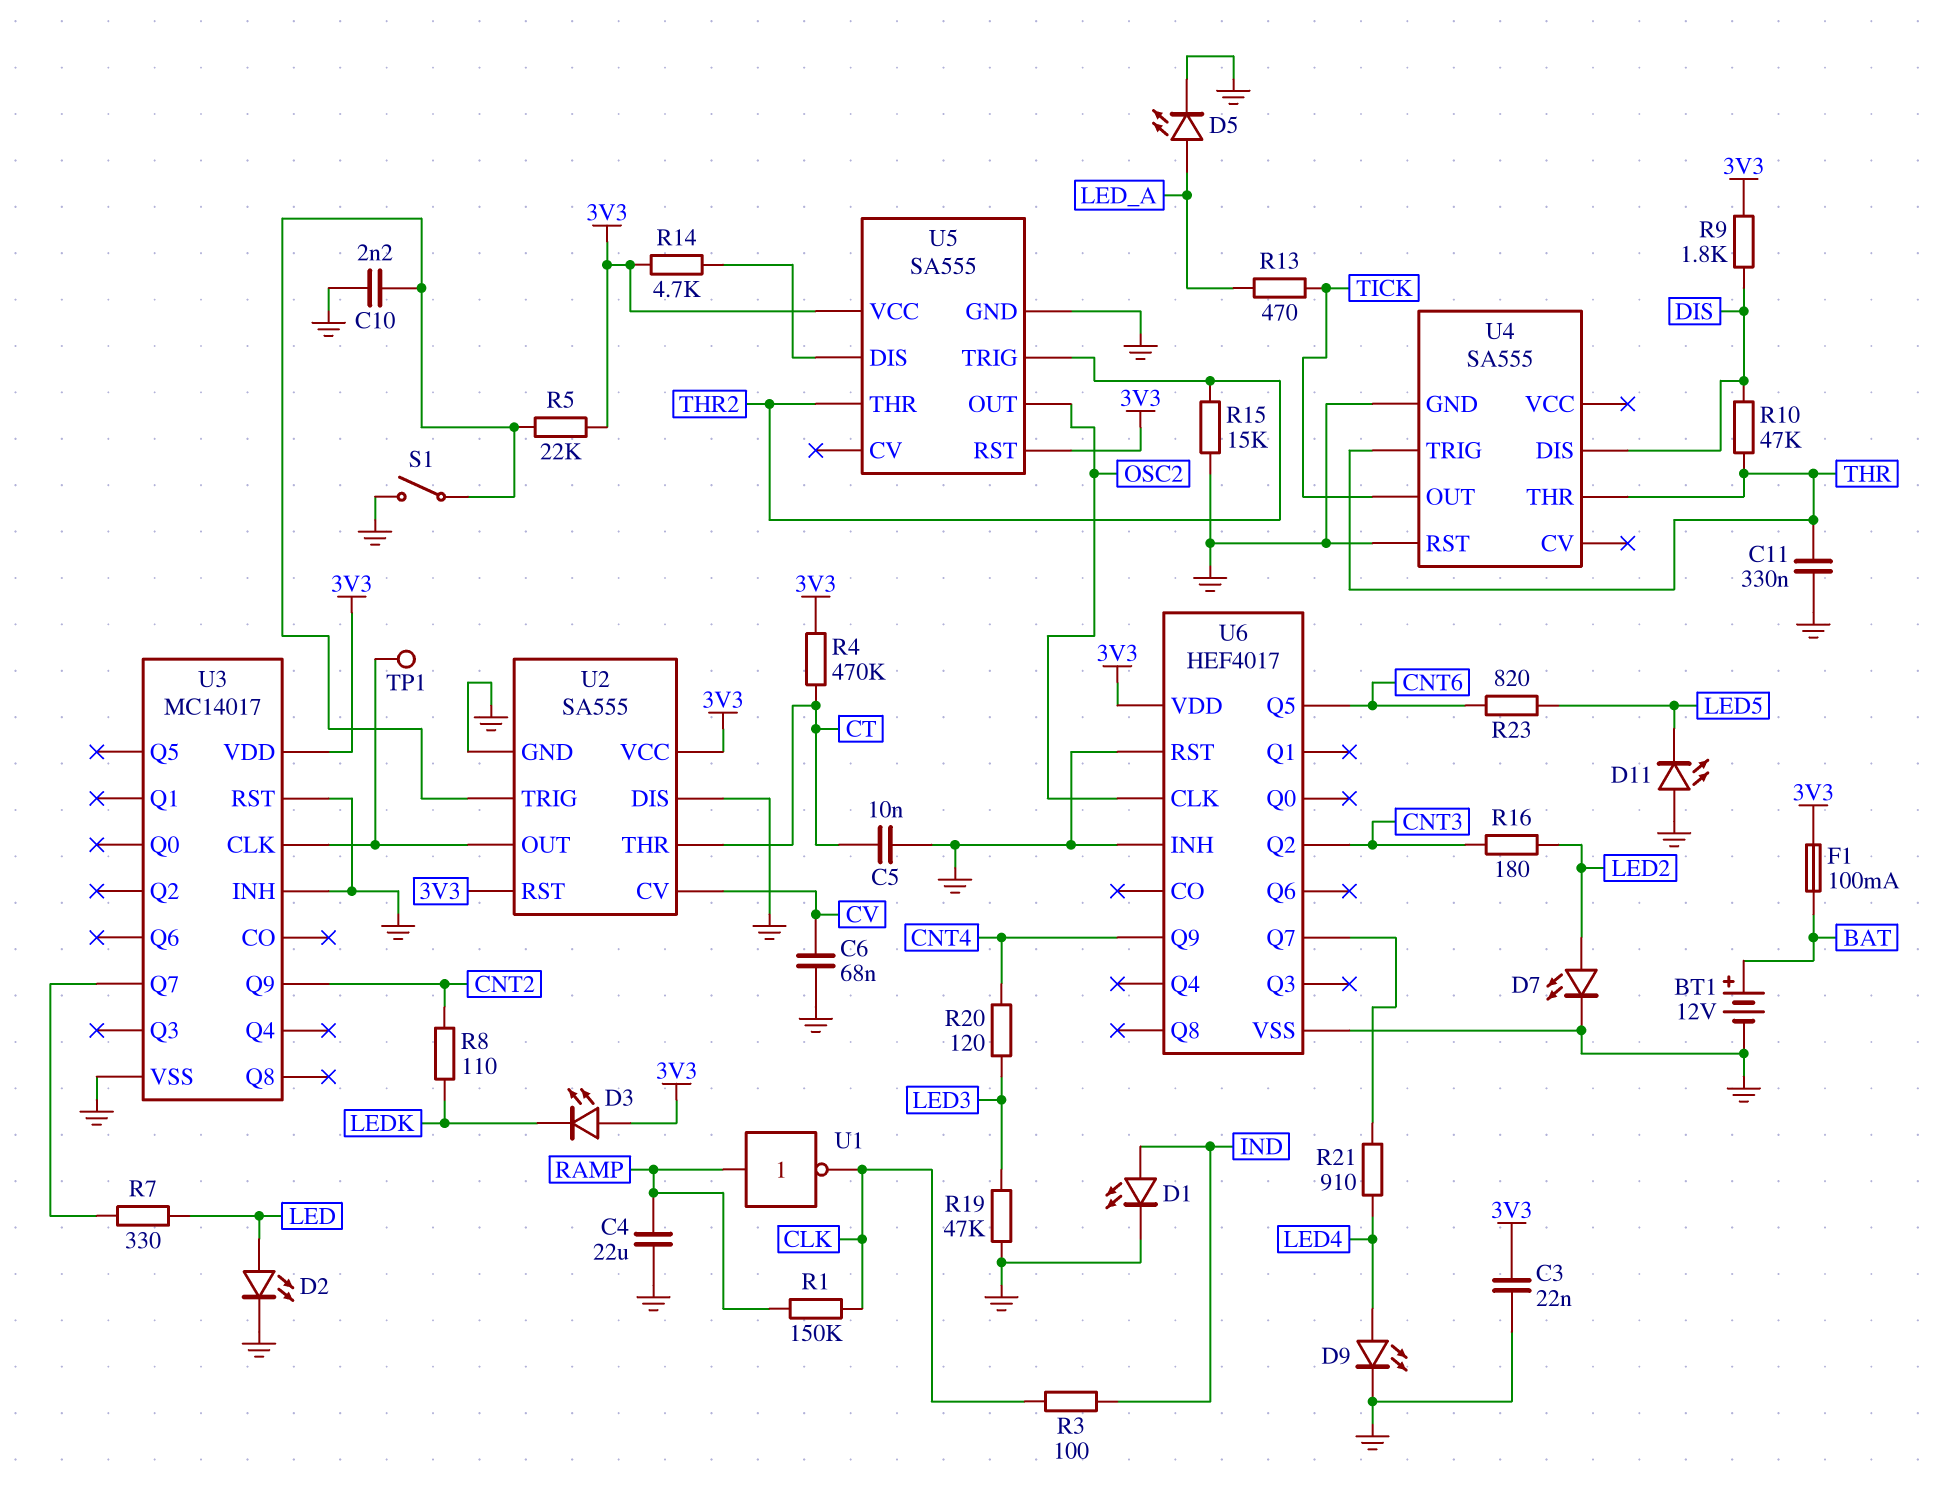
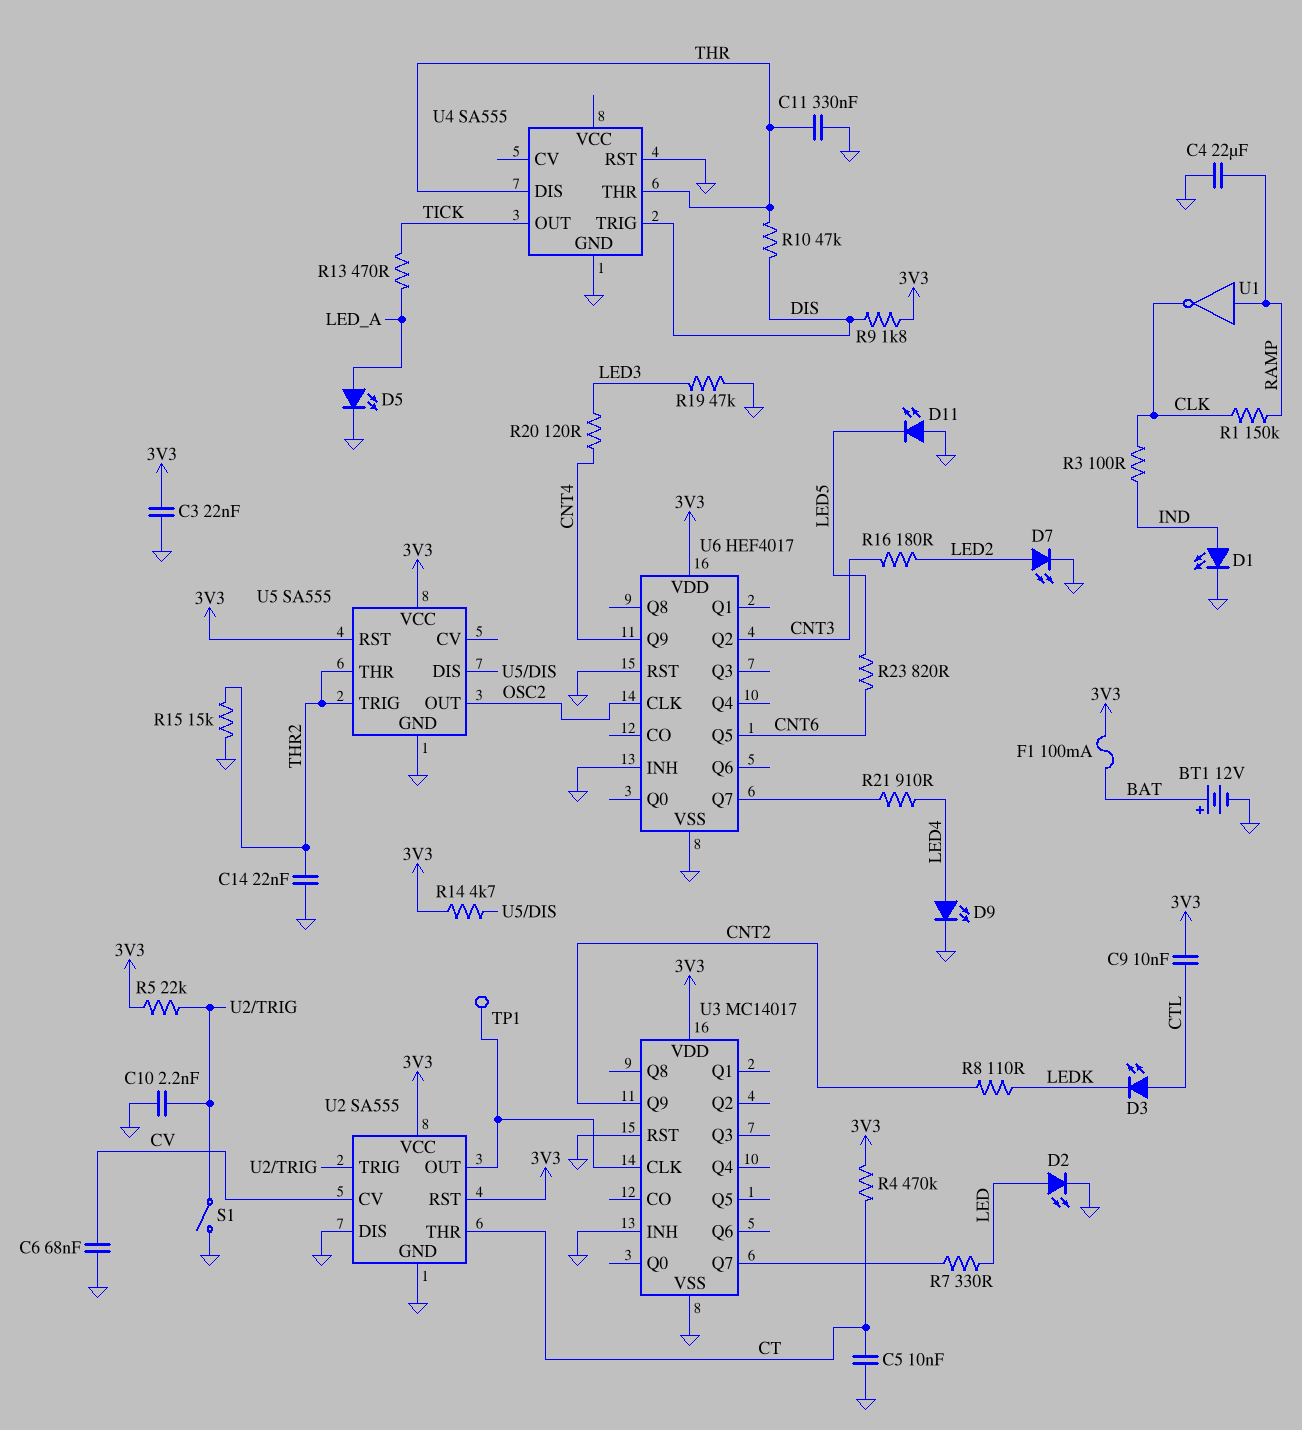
C9: none -> 10nF (3V3, CTL)
C14: none -> 22nF (GND, THR2)
D3: LED (A 3V3, K LEDK) -> LED (A CTL, K LEDK)
U4 pin DIS: DIS -> THR
U4 pin TRIG: THR -> DIS

